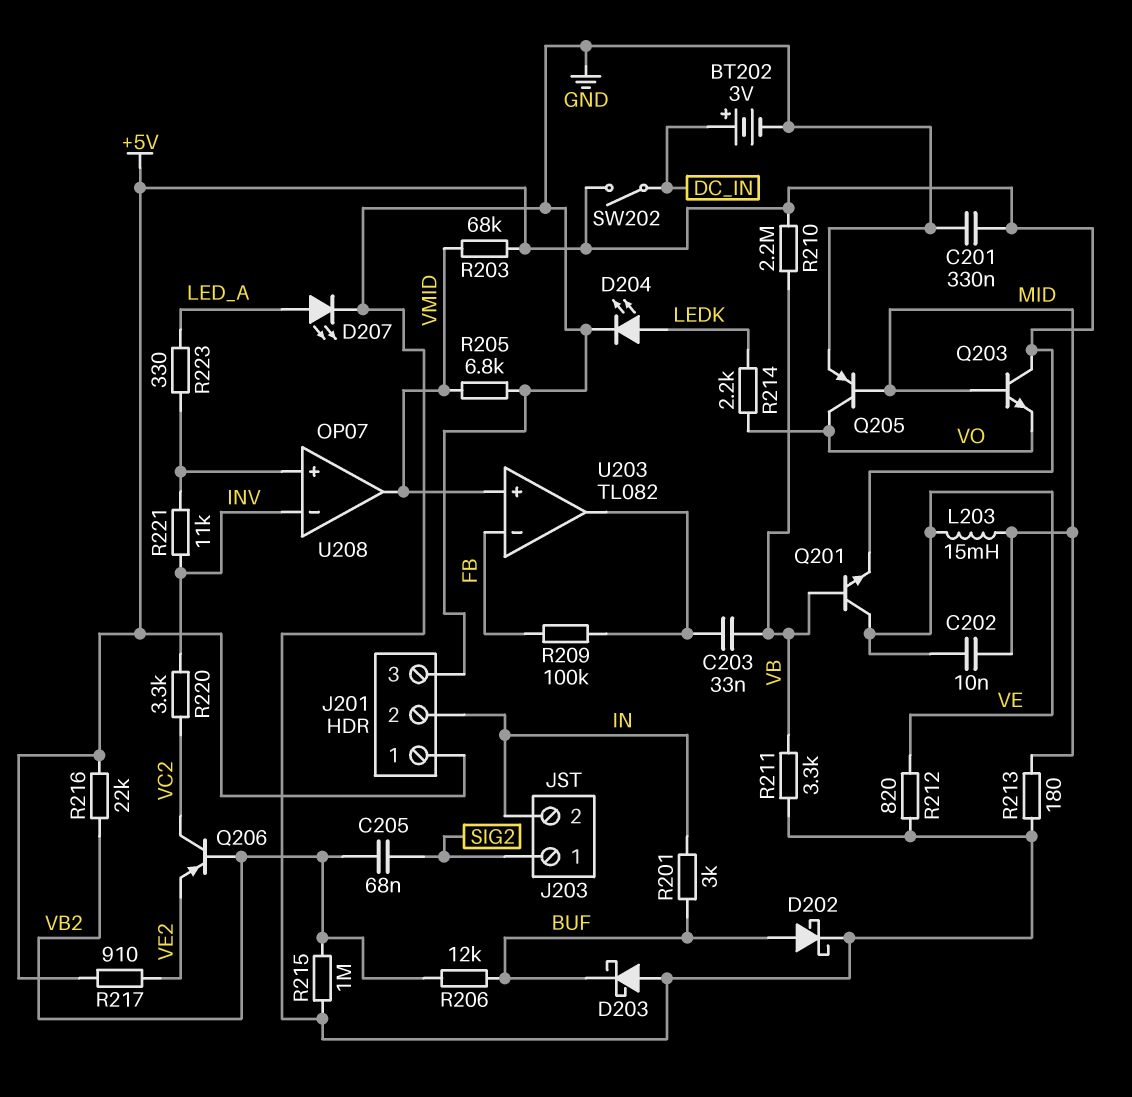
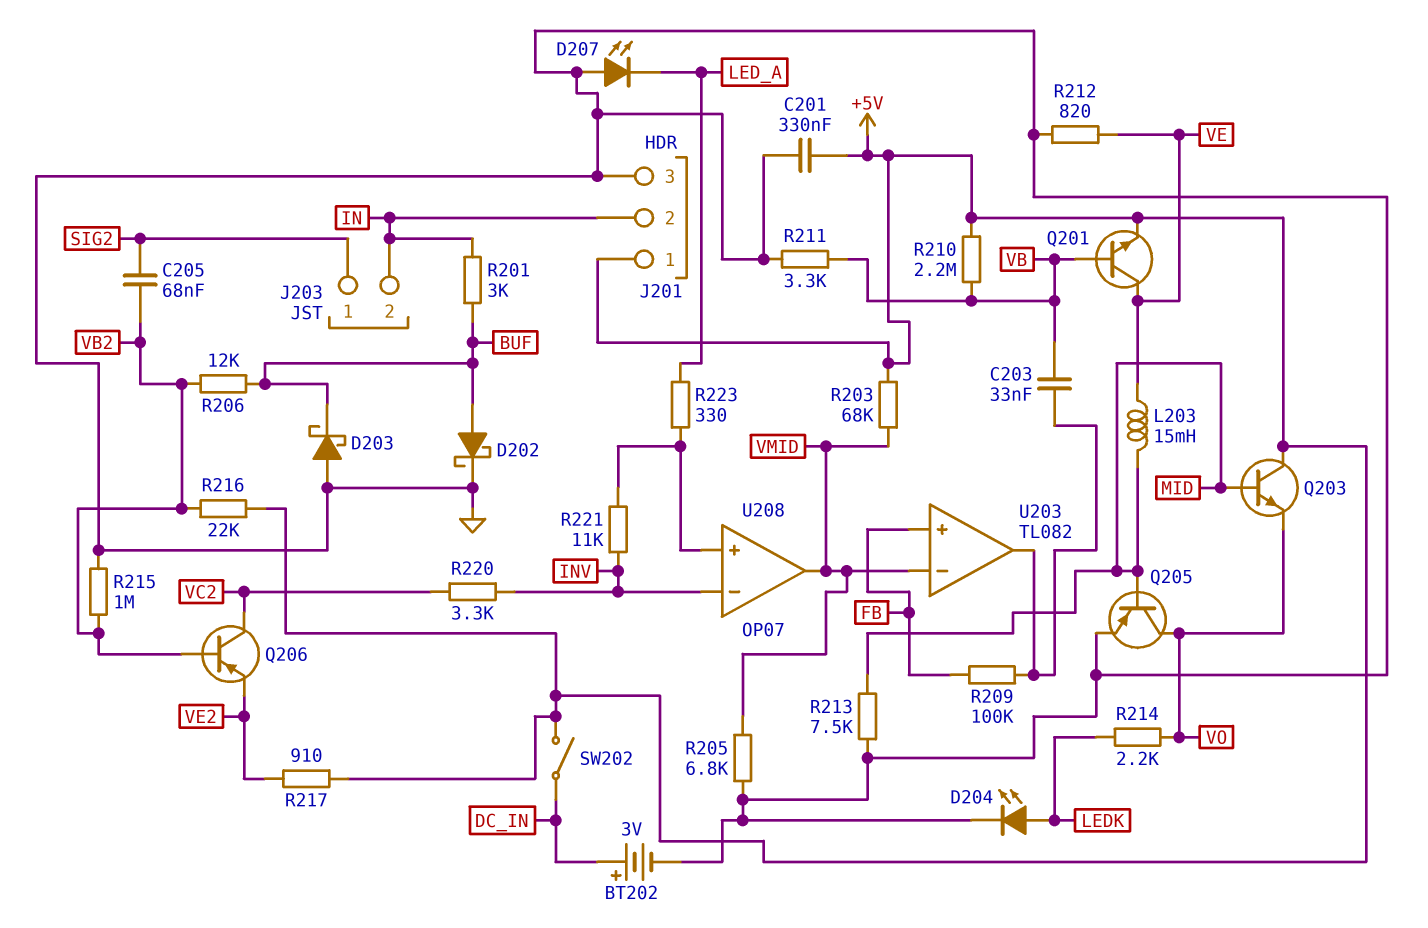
C202: 10nF (MID, VE) -> none
D207: LED (A LED_A, K GND) -> LED (A GND, K LED_A)
R213: 180 (GND, MID) -> 7.5k (GND, MID)
U203 pin in+: VMID -> FB
U203 pin in-: FB -> VMID

